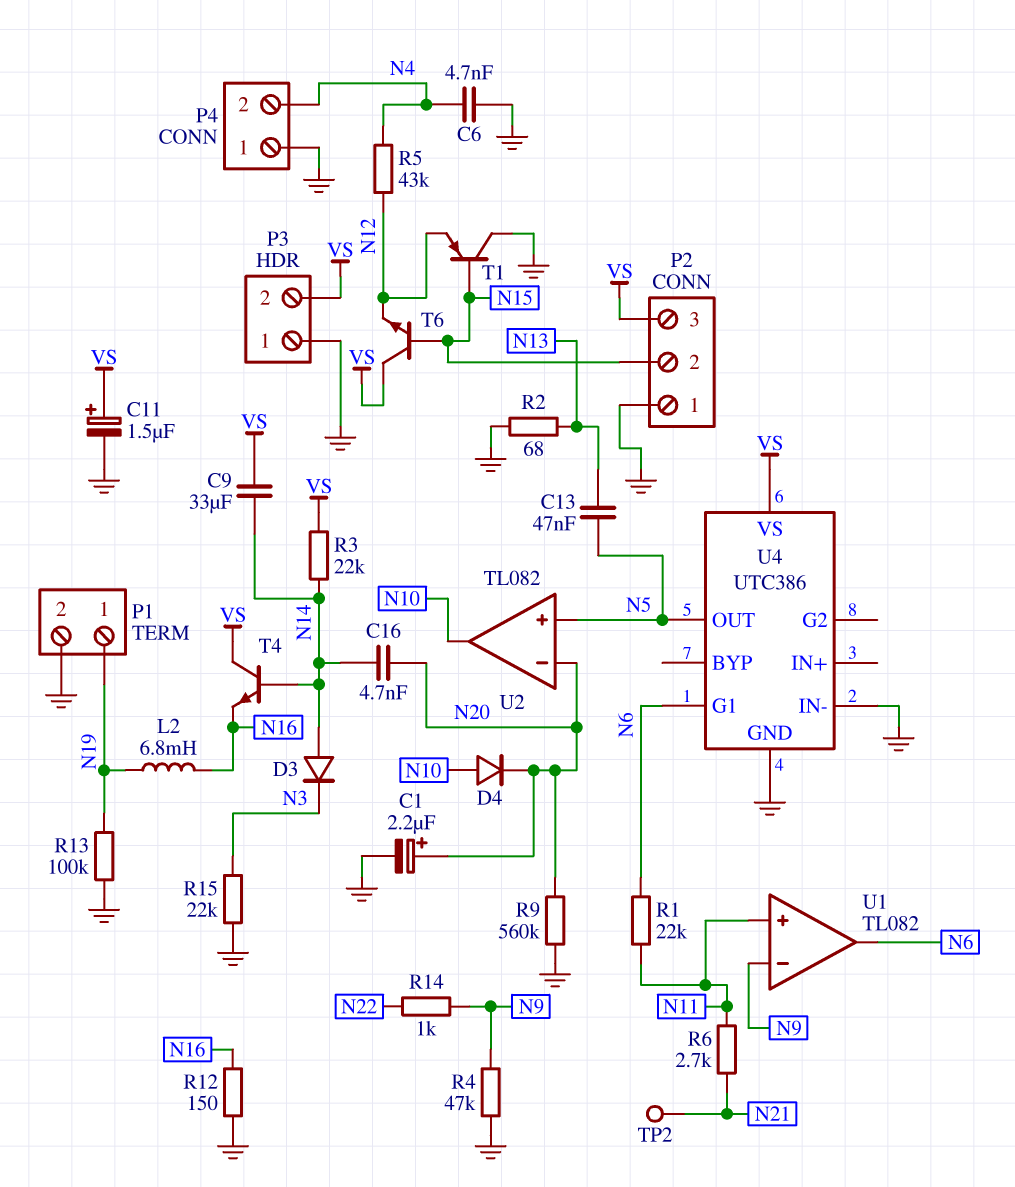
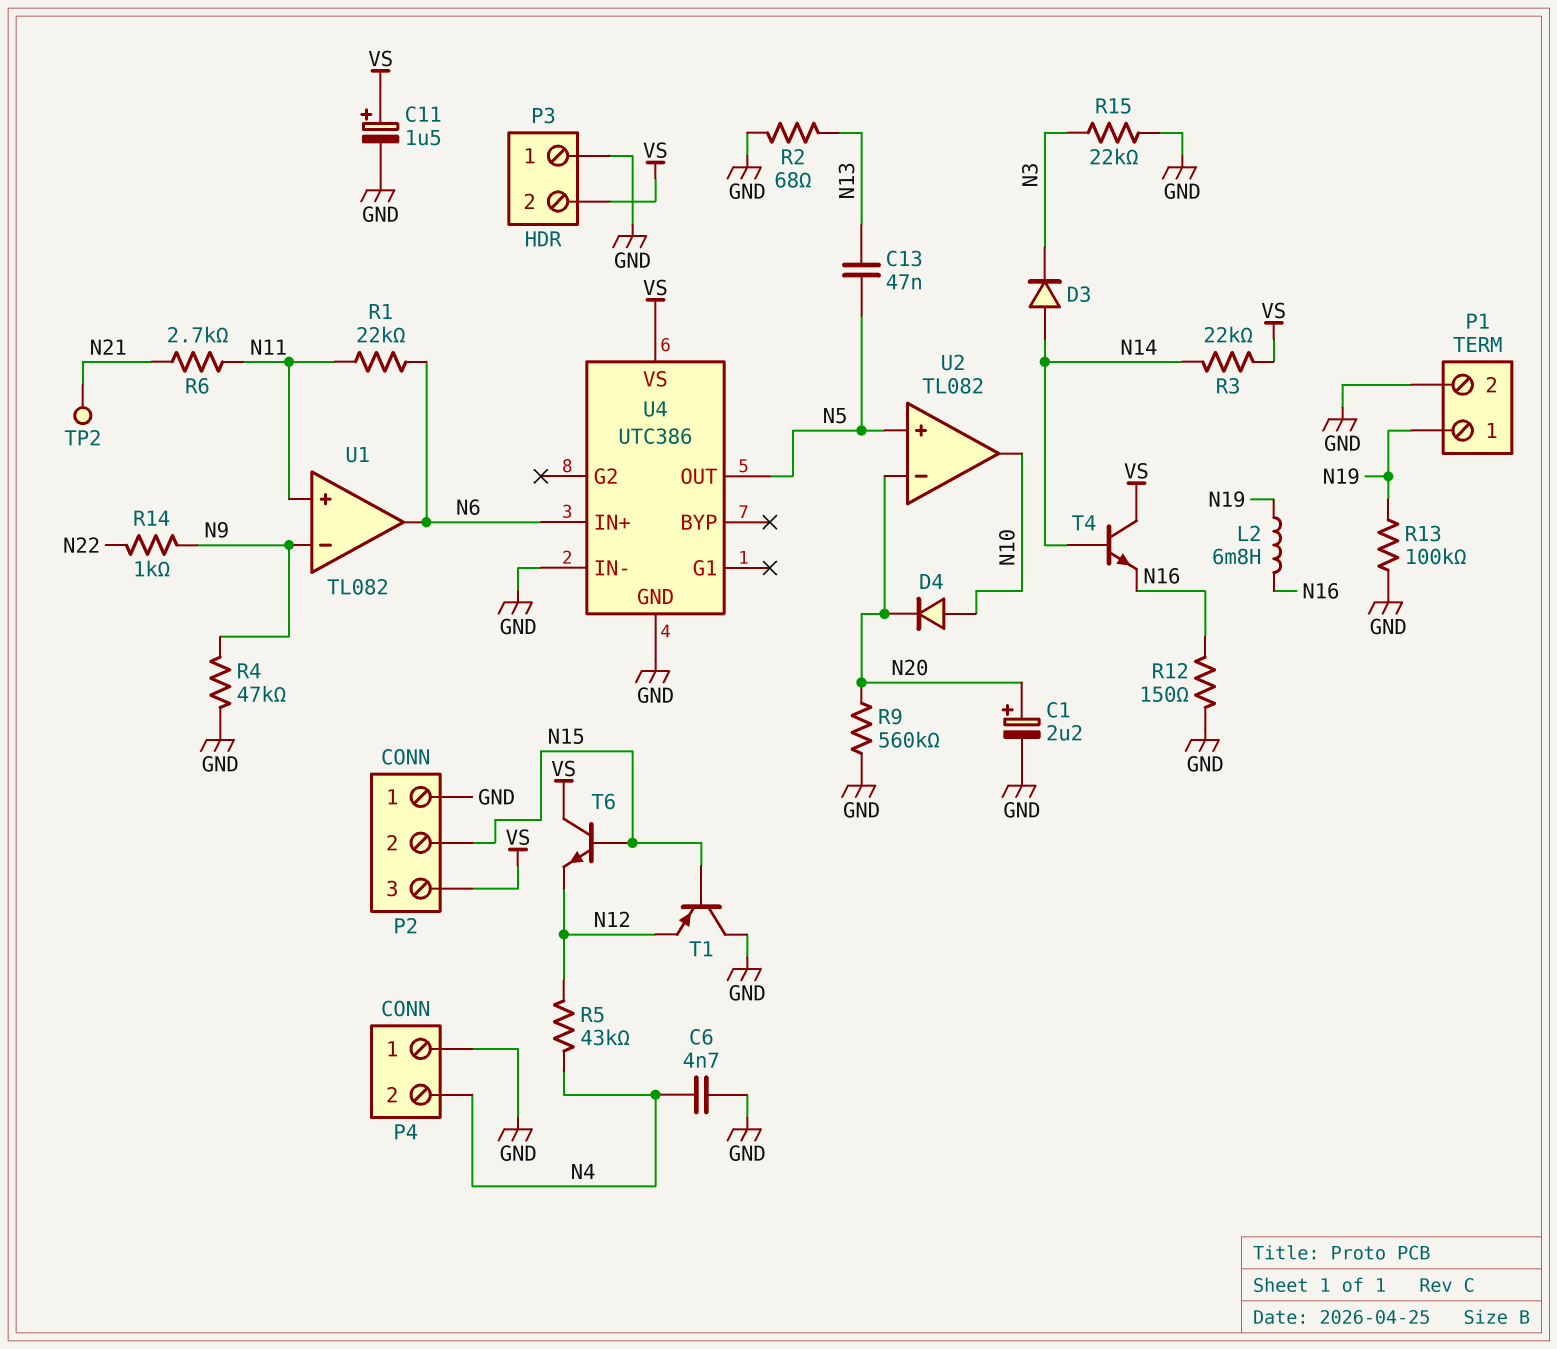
C9: 33uF (N14, VS) -> none
C16: 4.7nF (N14, N20) -> none
U4 pin G1: N6 -> none
U4 pin IN+: none -> N6

